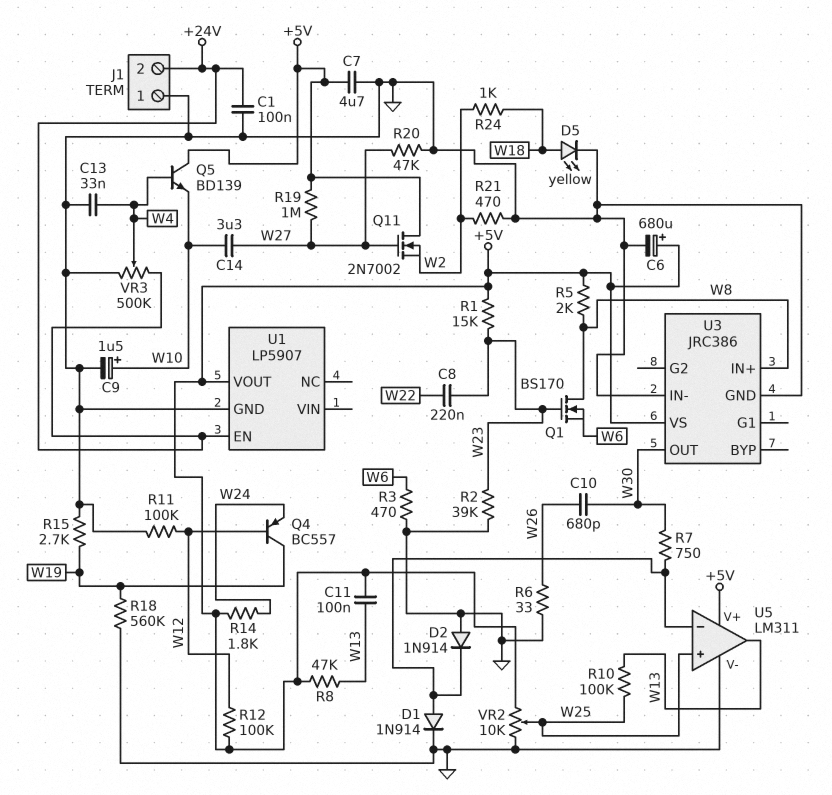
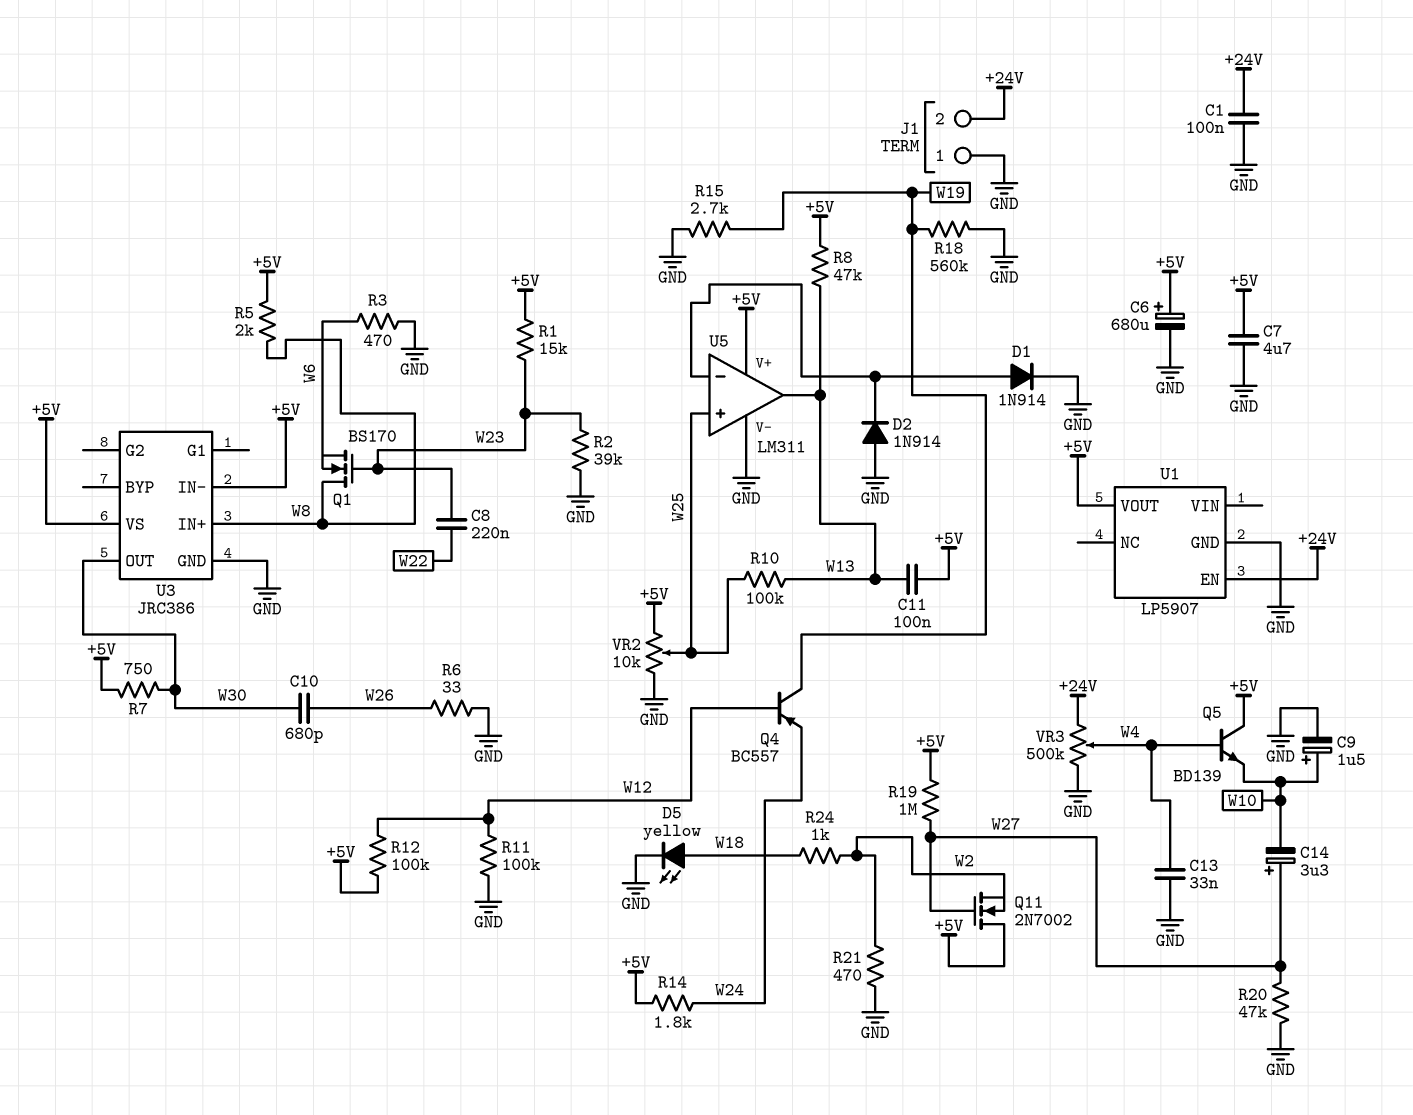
C14: 3.3uF (W10, W27) -> 3.3uF (plus W27, minus W10)
R7: 750 (U5/in-, W30) -> 750 (+5V, W30)
U3 pin IN-: GND -> +5V

